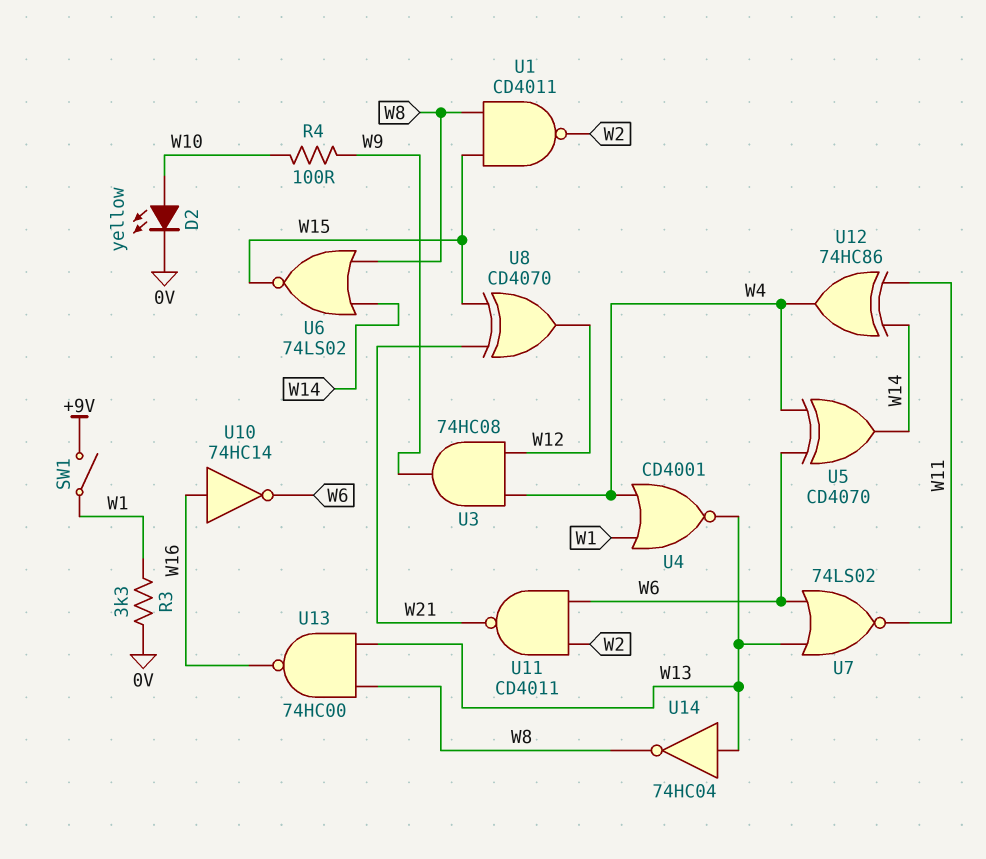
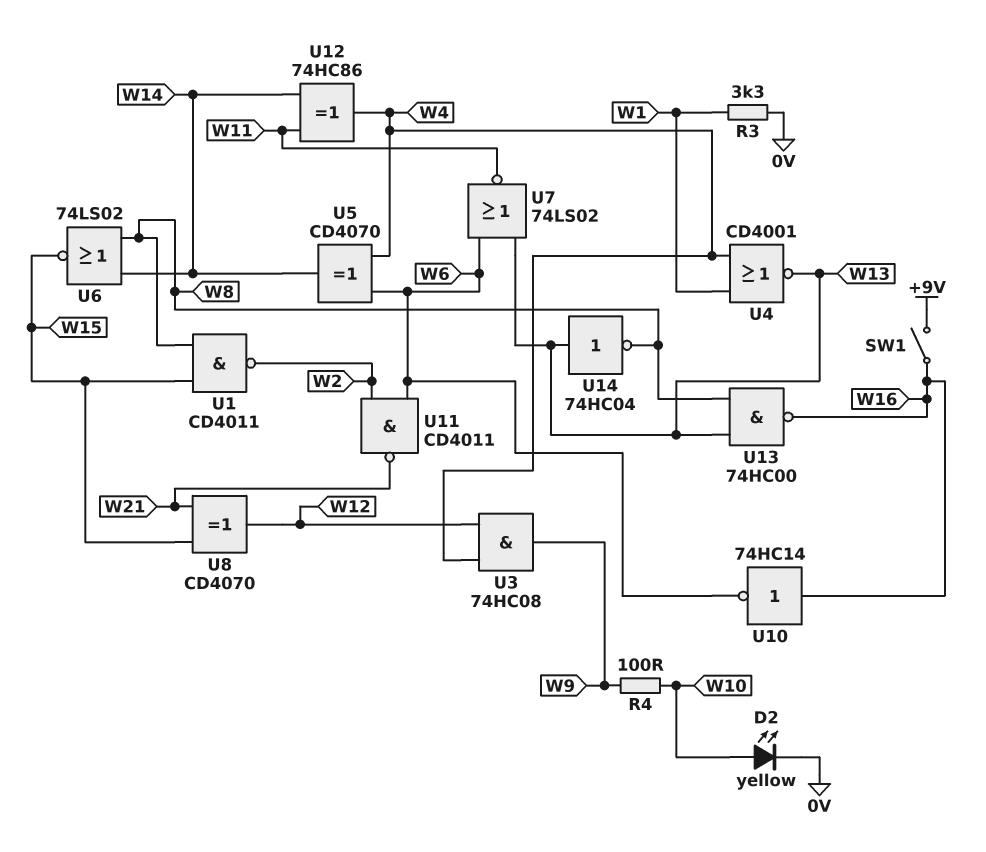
SW1: switch (+9V, W1) -> switch (+9V, W16)

